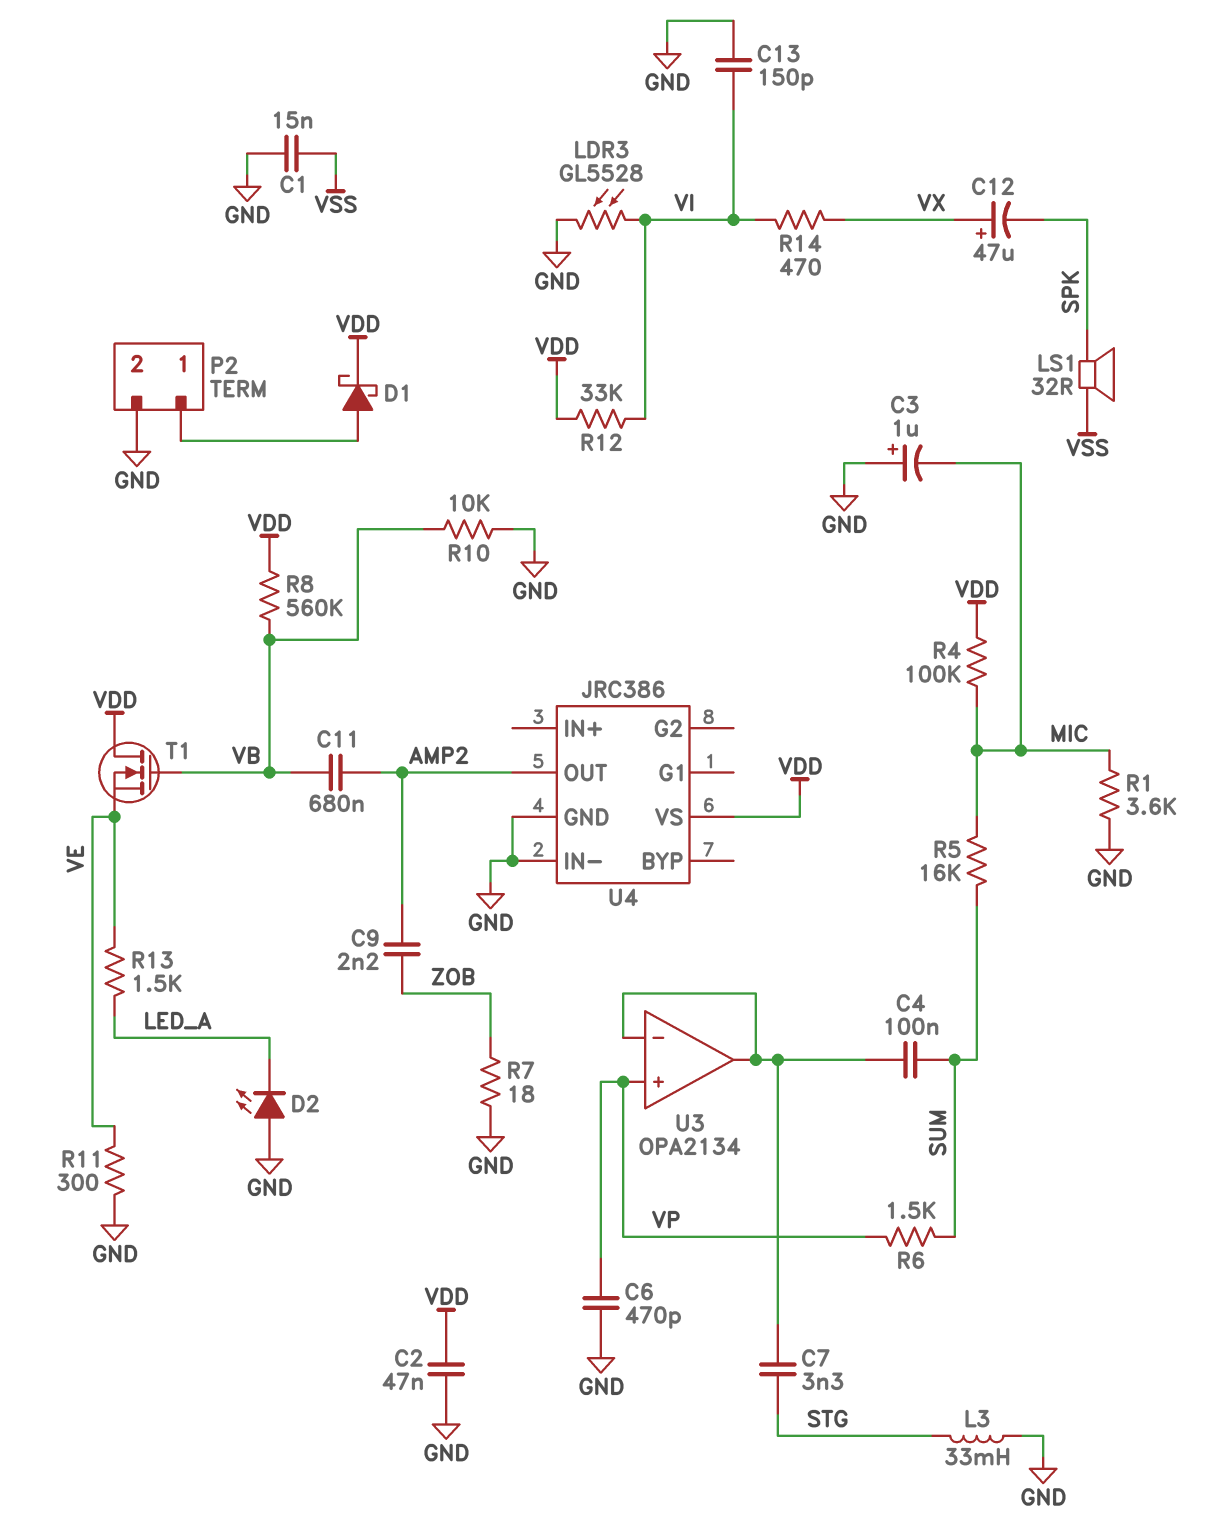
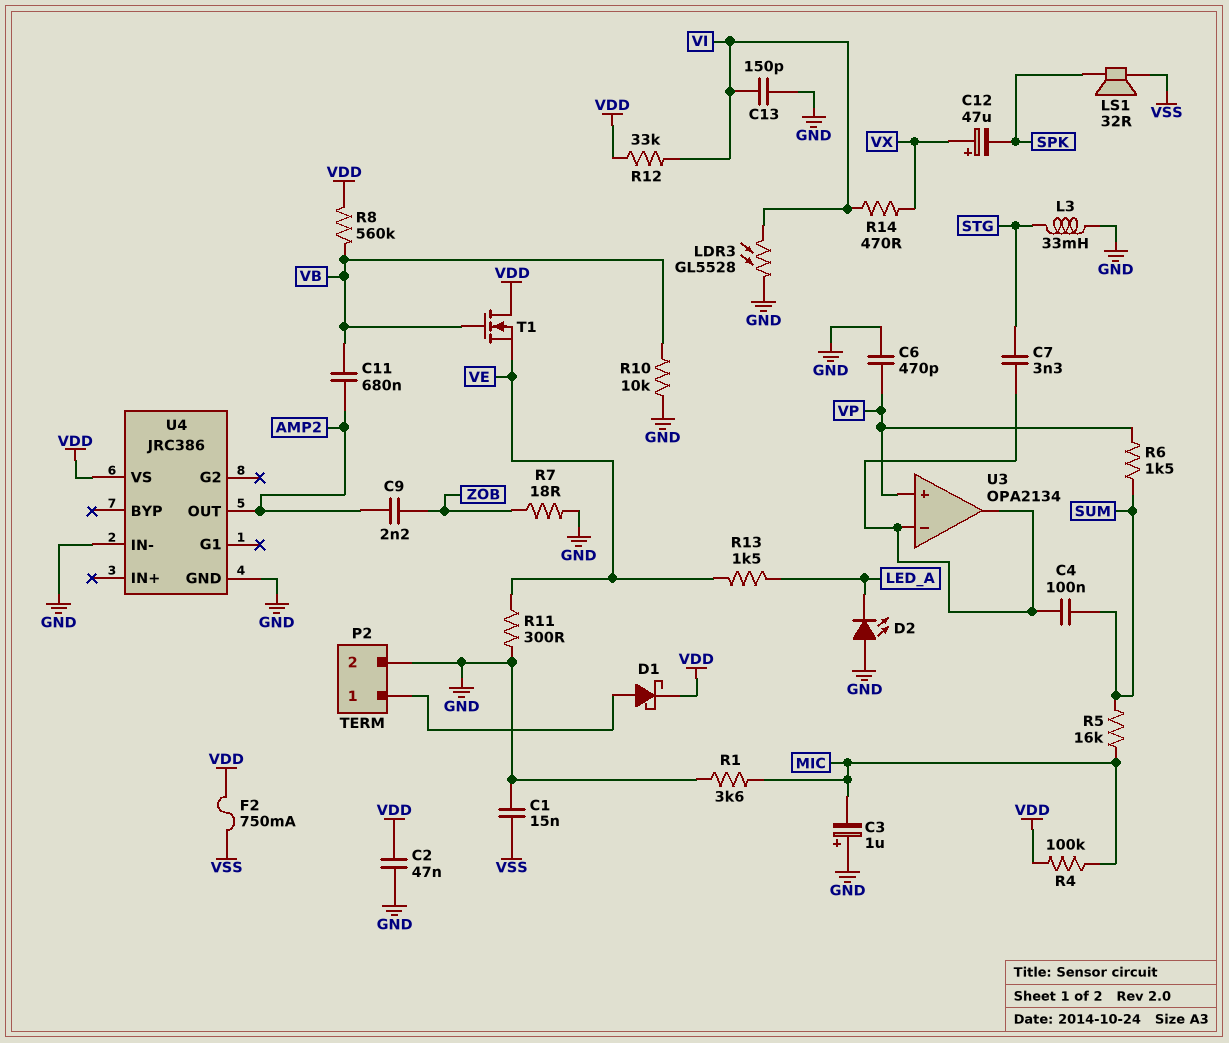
F2: none -> 750mA (VDD, VSS)

